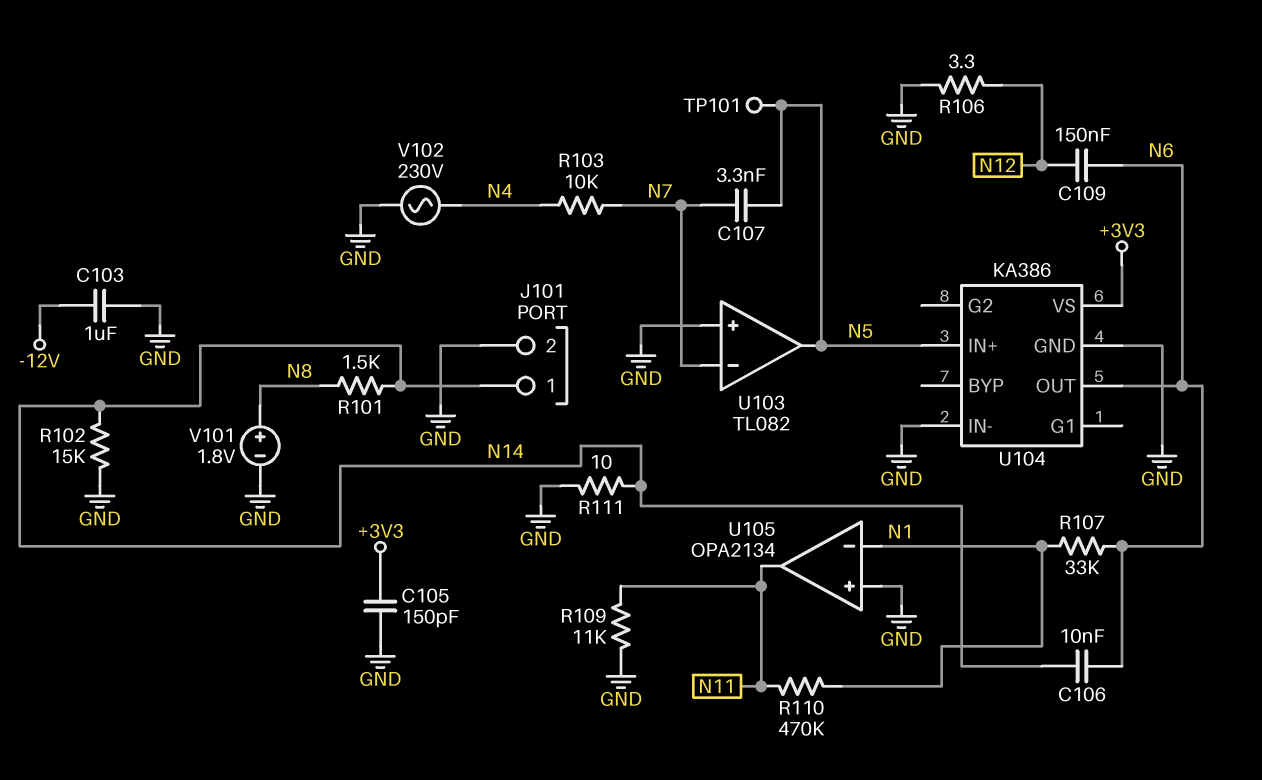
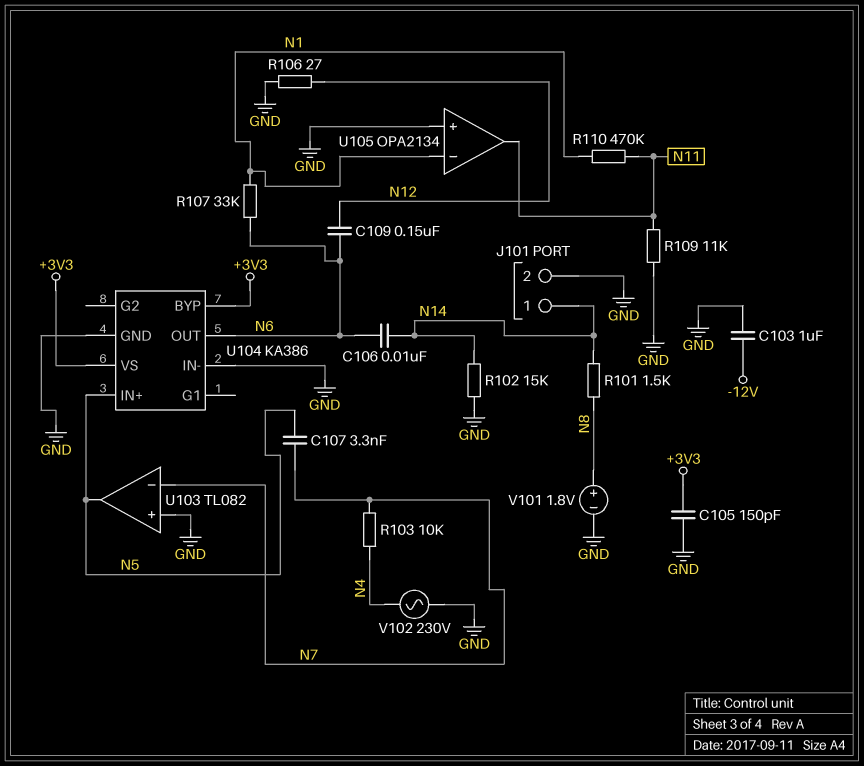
R106: 3.3 (GND, N12) -> 27 (GND, N12)
R111: 10 (GND, N14) -> none
TP101: test point (N5) -> none
U104 pin BYP: none -> +3V3

